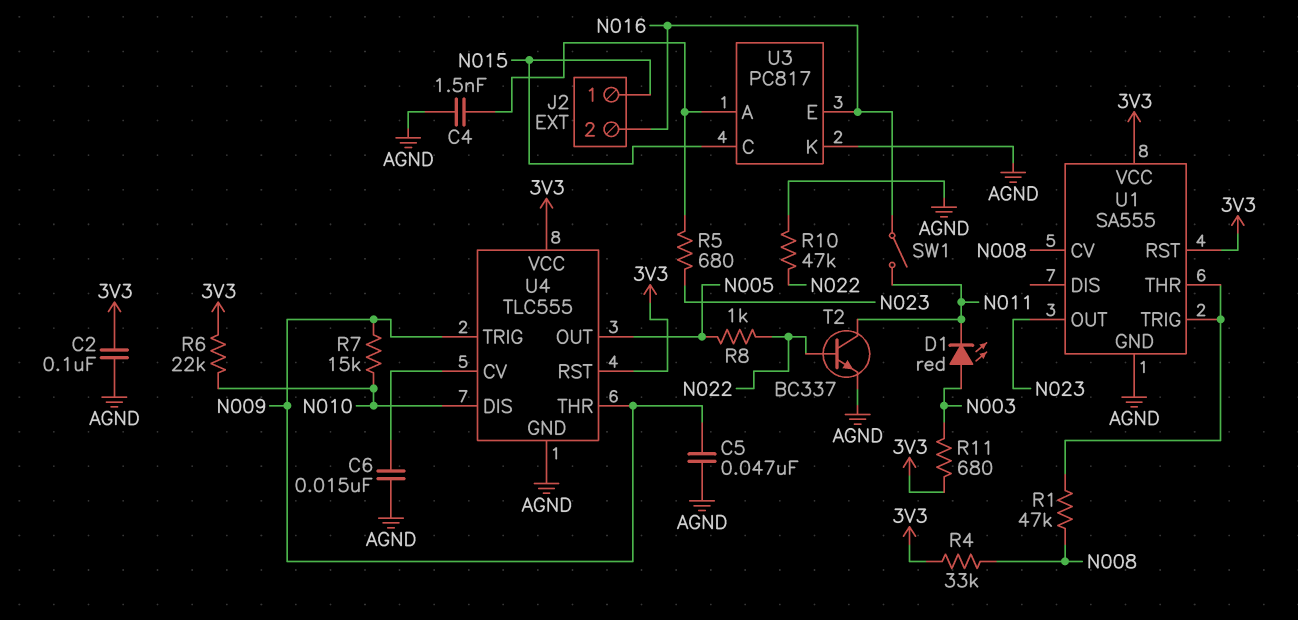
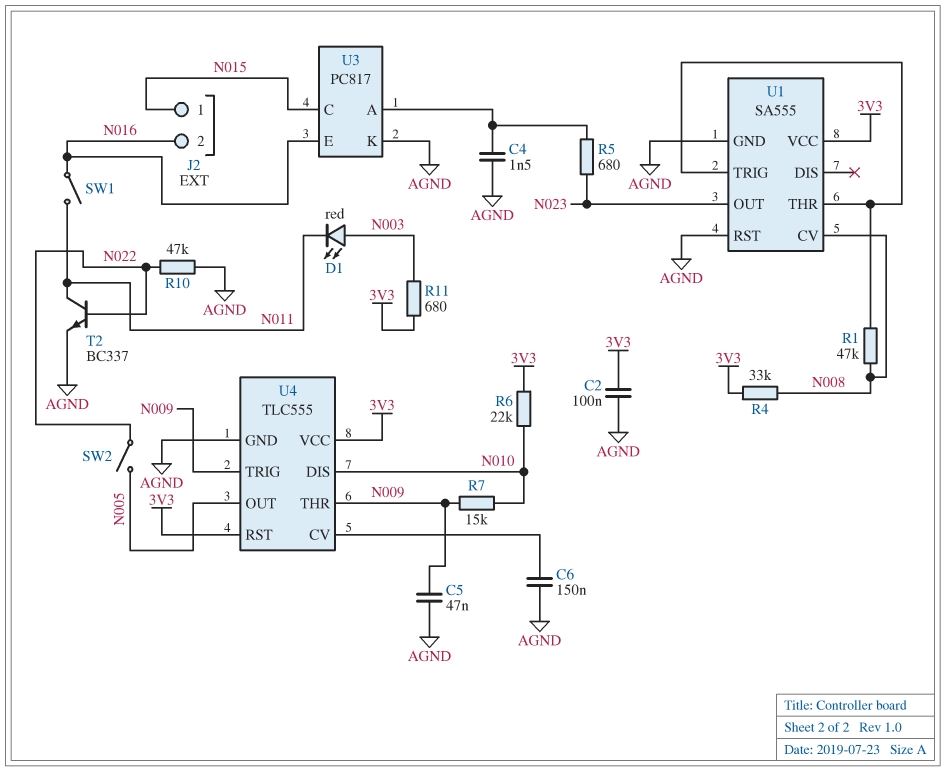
C6: 15nF (AGND, U4/CV) -> 150nF (AGND, U4/CV)
R8: 1k (N005, N022) -> none
SW2: none -> switch (N005, N022)
U1 pin RST: 3V3 -> AGND

